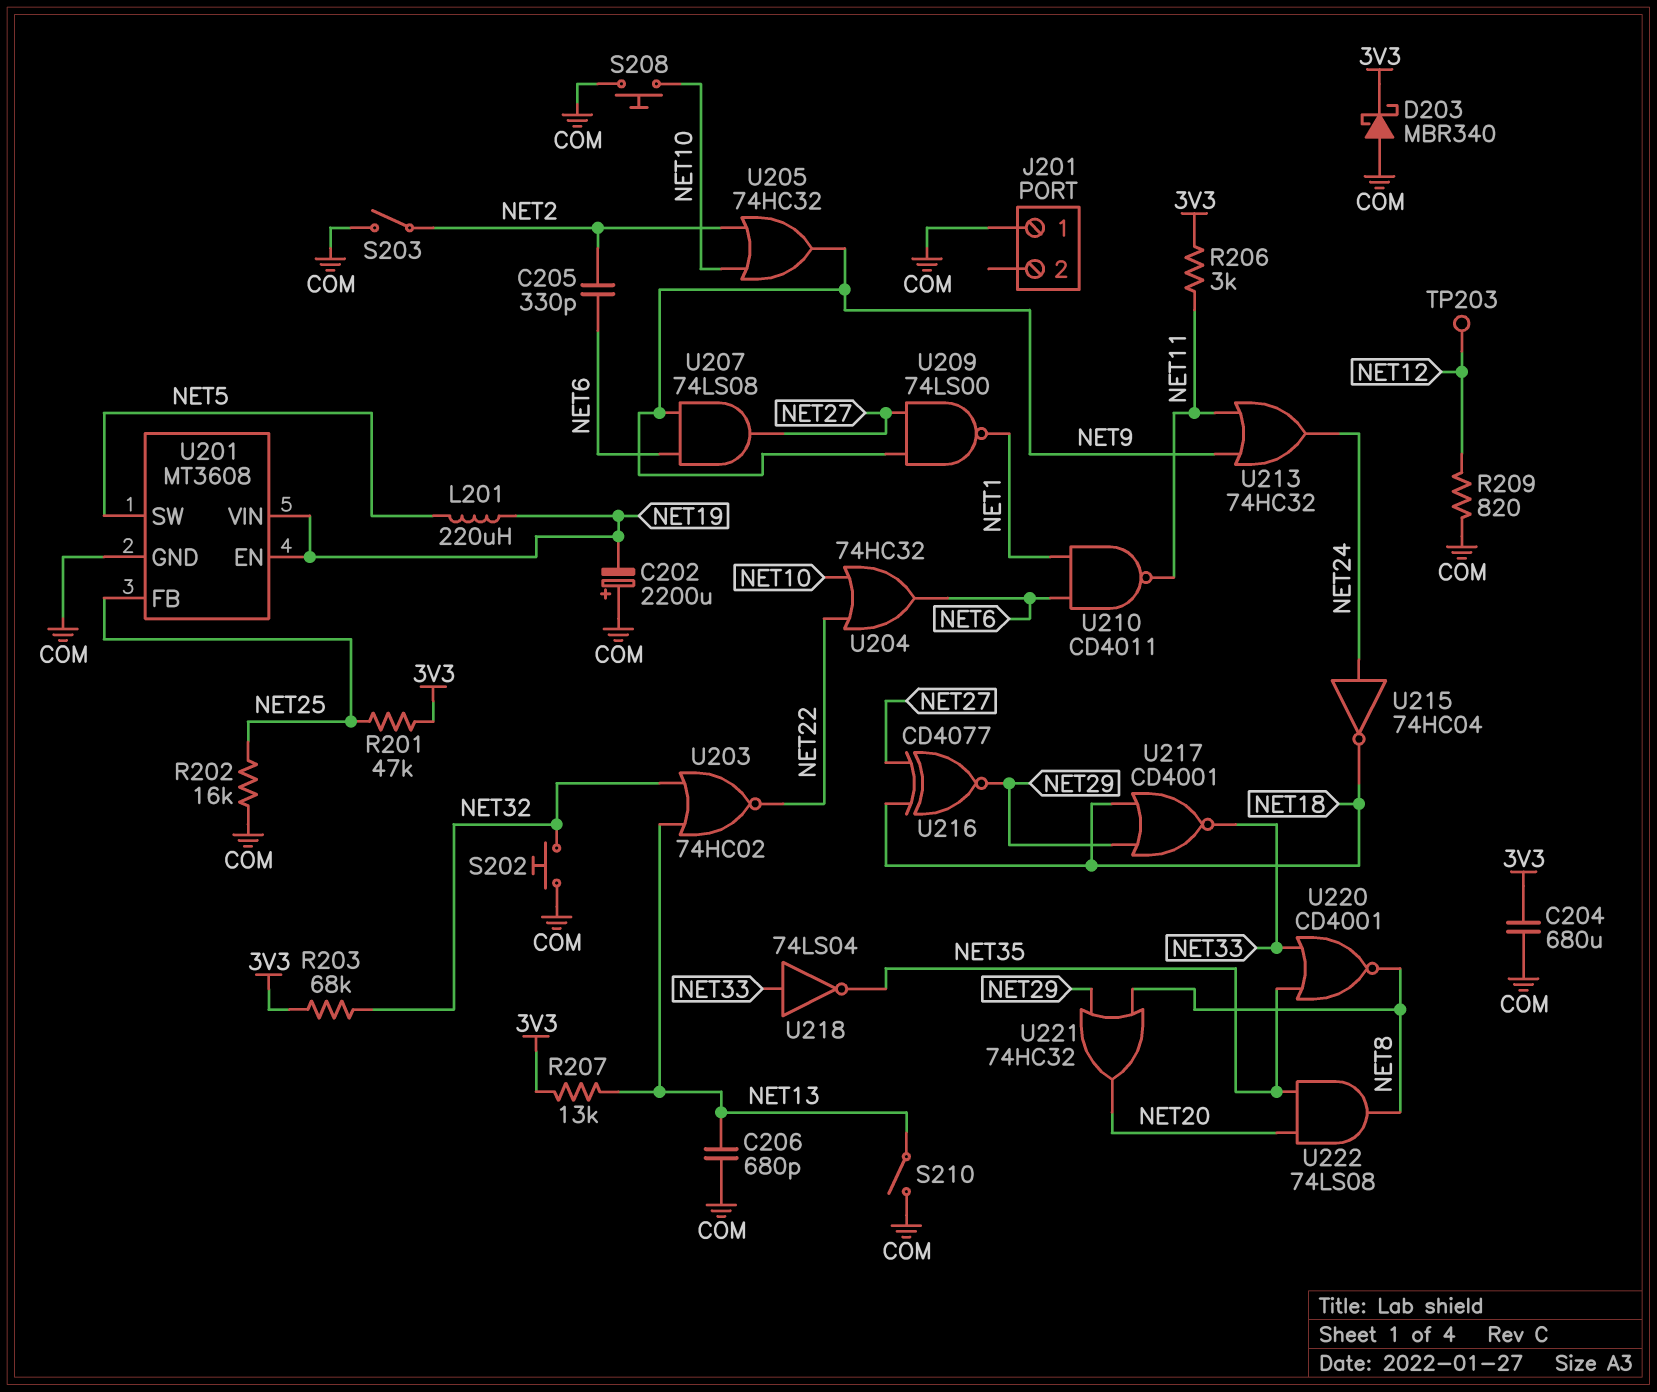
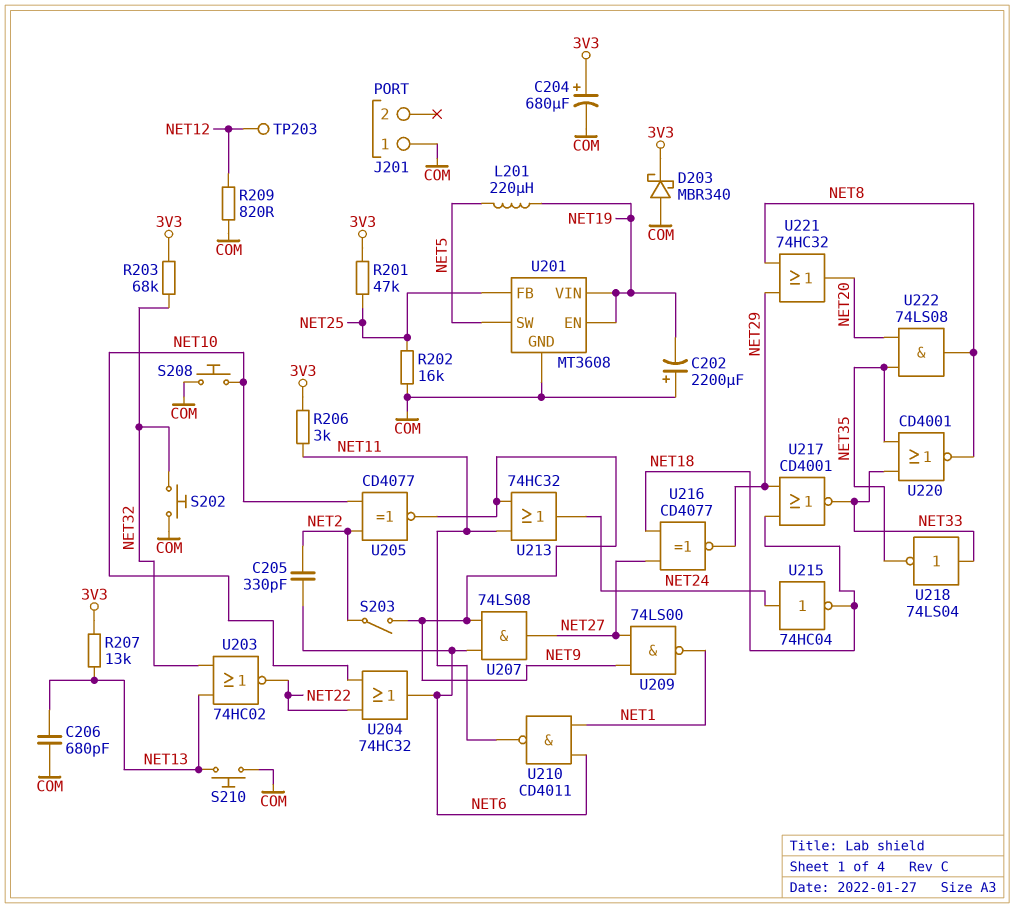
C204: 680uF (3V3, COM) -> 680uF (plus 3V3, minus COM)
S203: switch (COM, NET2) -> switch (NET2, NET9)
S210: switch (COM, NET13) -> button (COM, NET13)
U205: OR 74HC32 (in NET2, in NET10, out NET9) -> XNOR CD4077 (in NET2, in NET10, out NET9)

